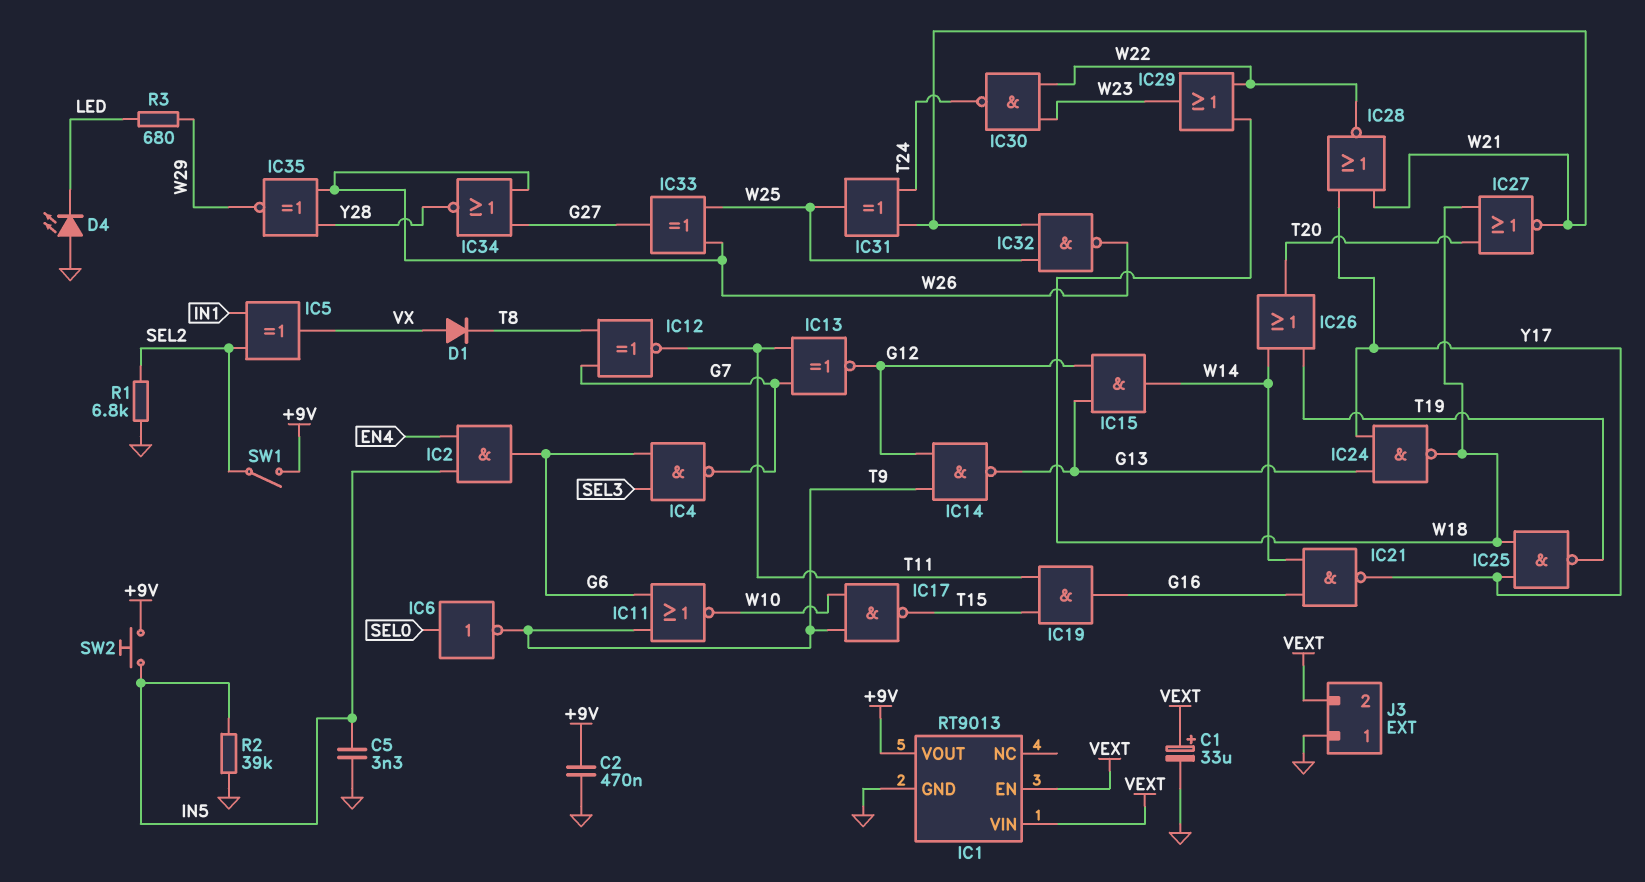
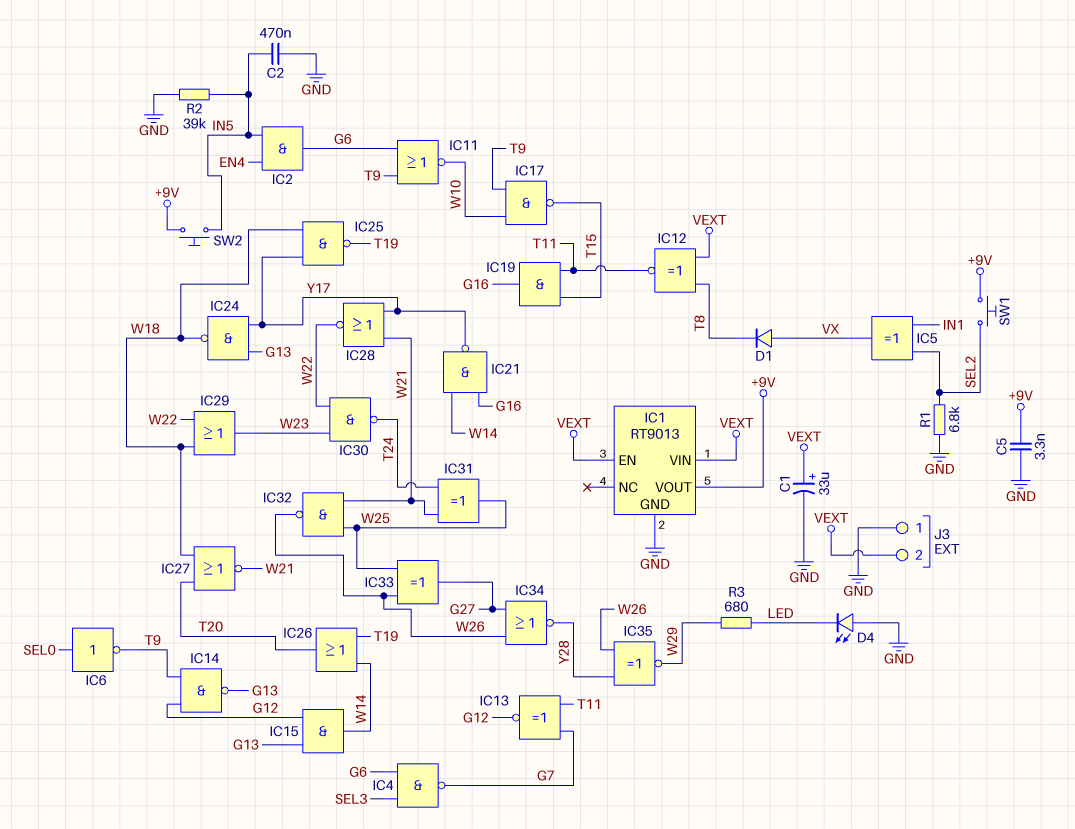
C2: 470nF (+9V, GND) -> 470nF (GND, IN5)
C5: 3.3nF (GND, IN5) -> 3.3nF (+9V, GND)
IC12: XNOR (in G7, in T8, out T11) -> XNOR (in T8, in VEXT, out T11)
SW1: switch (+9V, SEL2) -> button (+9V, SEL2)

